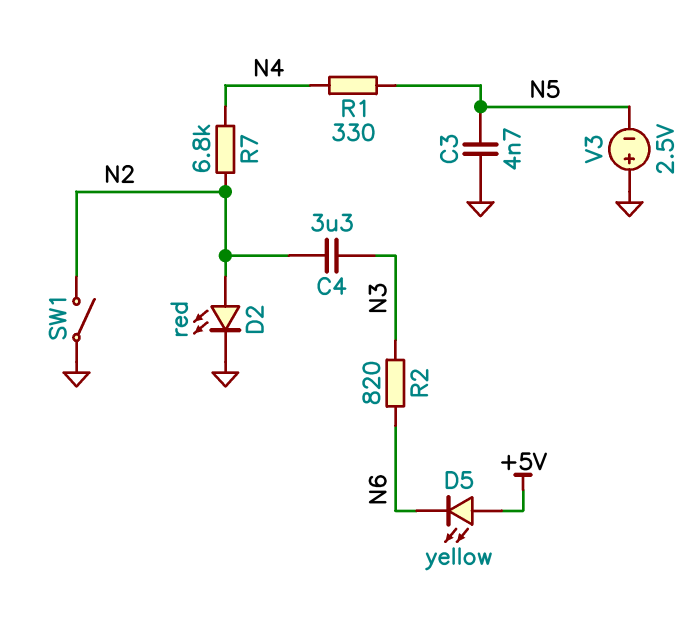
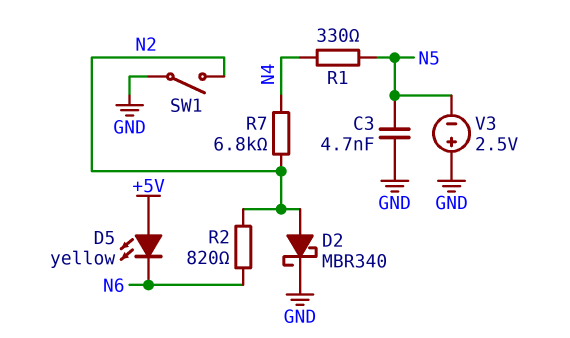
C4: 3.3uF (N2, N3) -> none
D2: LED red (A N2, K GND) -> schottky MBR340 (A N2, K GND)
R2: 820 (N3, N6) -> 820 (N2, N6)

